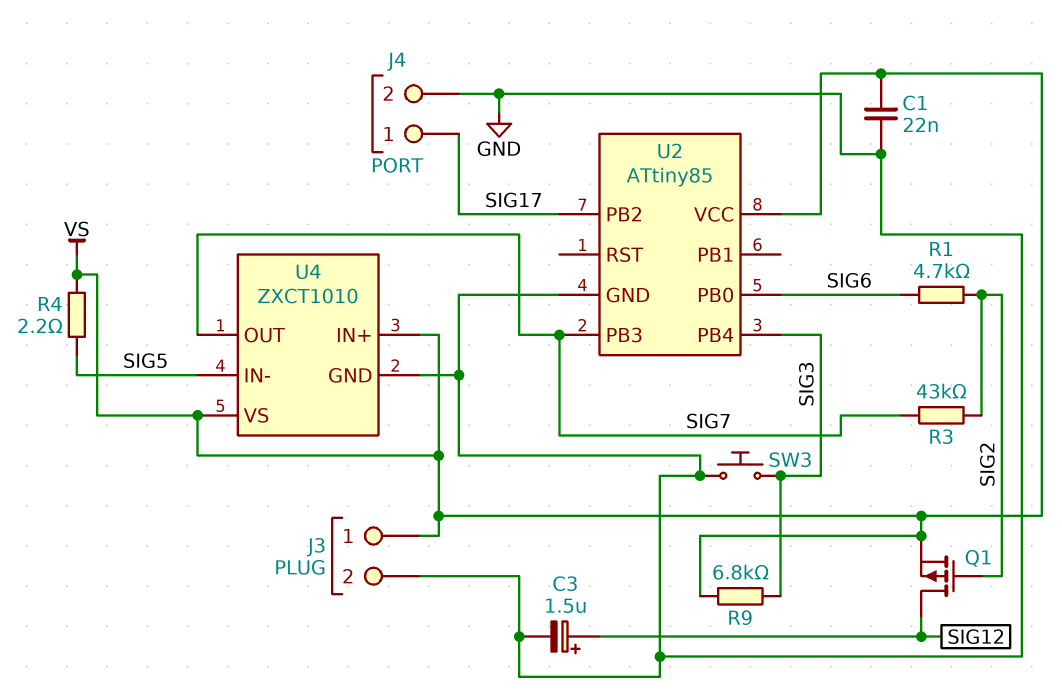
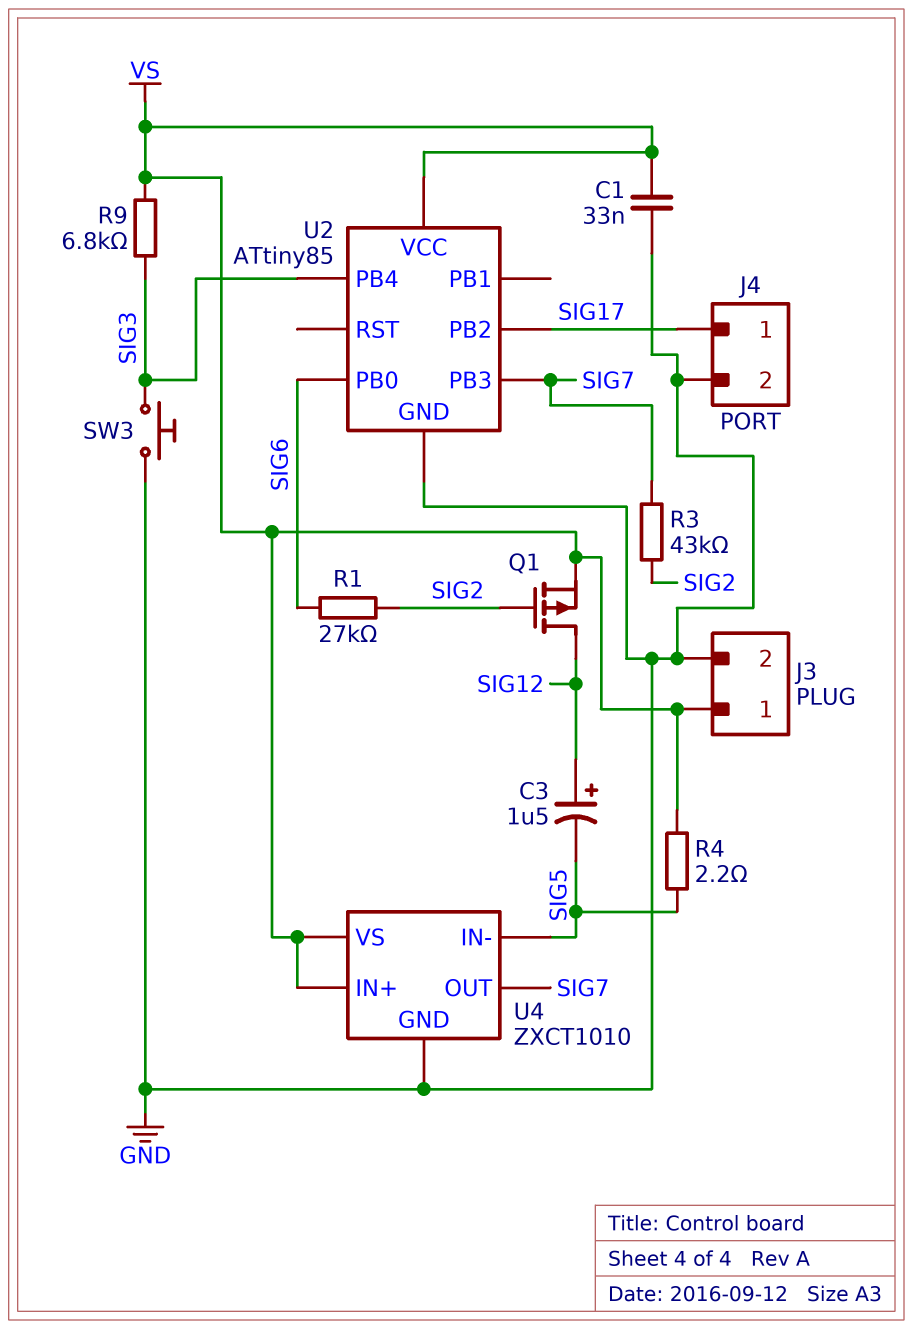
C1: 22nF (GND, VS) -> 33nF (GND, VS)
C3: 1.5uF (plus SIG12, minus GND) -> 1.5uF (plus SIG12, minus SIG5)
R1: 4.7k (SIG2, SIG6) -> 27k (SIG2, SIG6)

